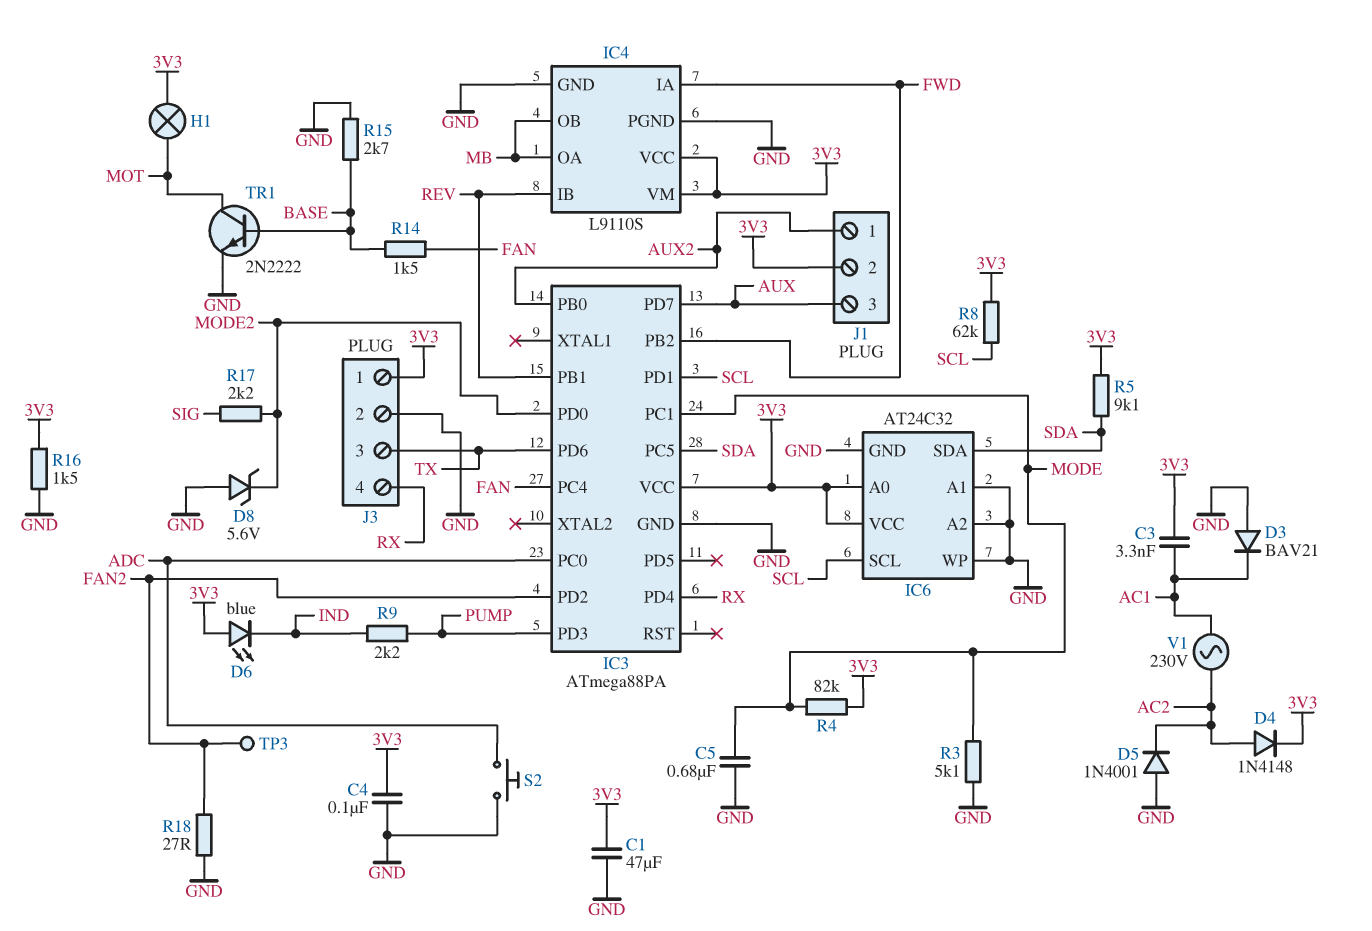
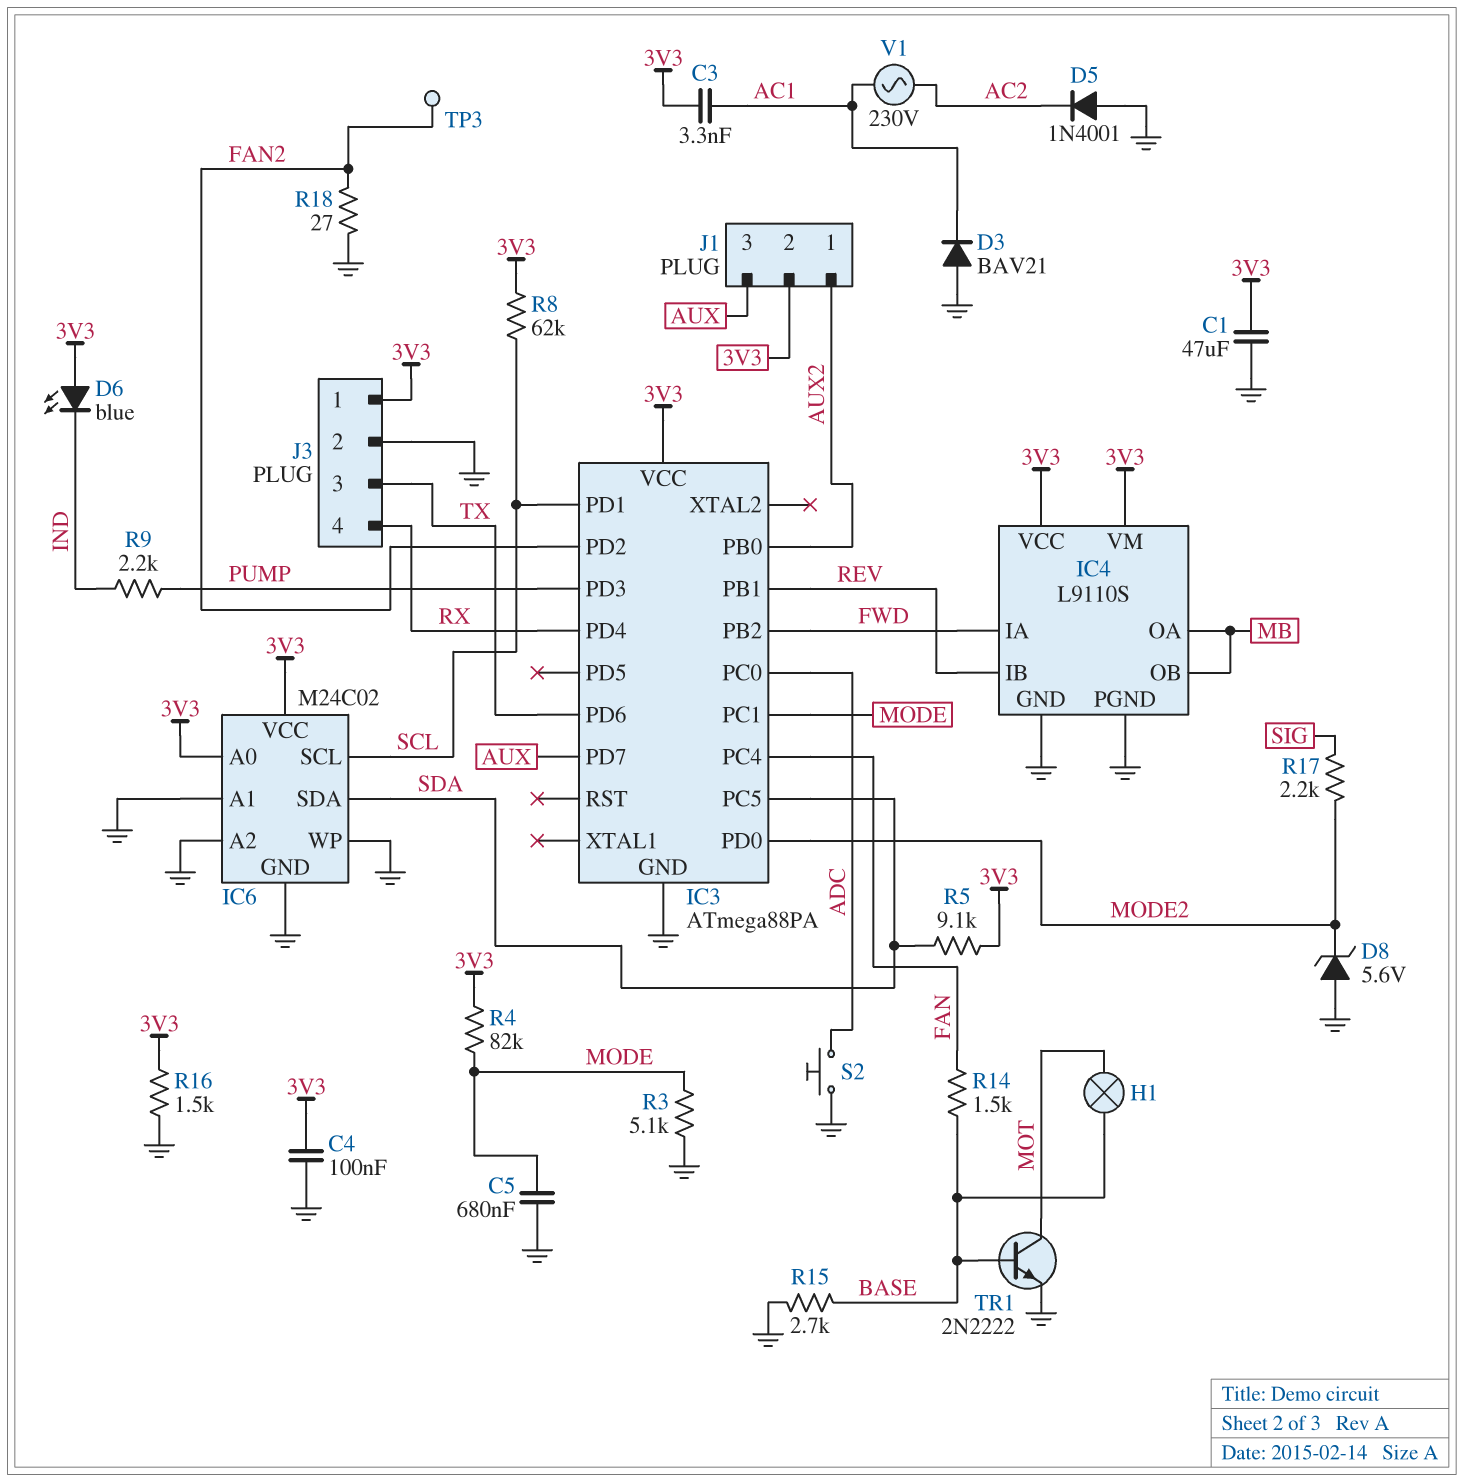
D4: diode 1N4148 (A AC2, K 3V3) -> none
H1: lamp (3V3, MOT) -> lamp (BASE, MOT)
IC6: AT24C32 -> M24C02

